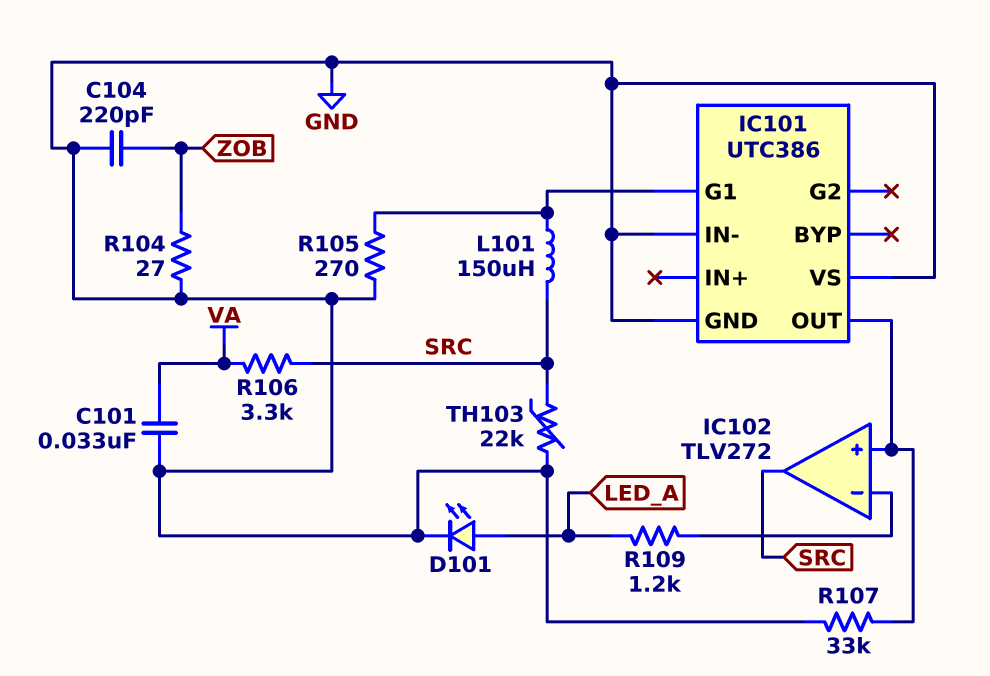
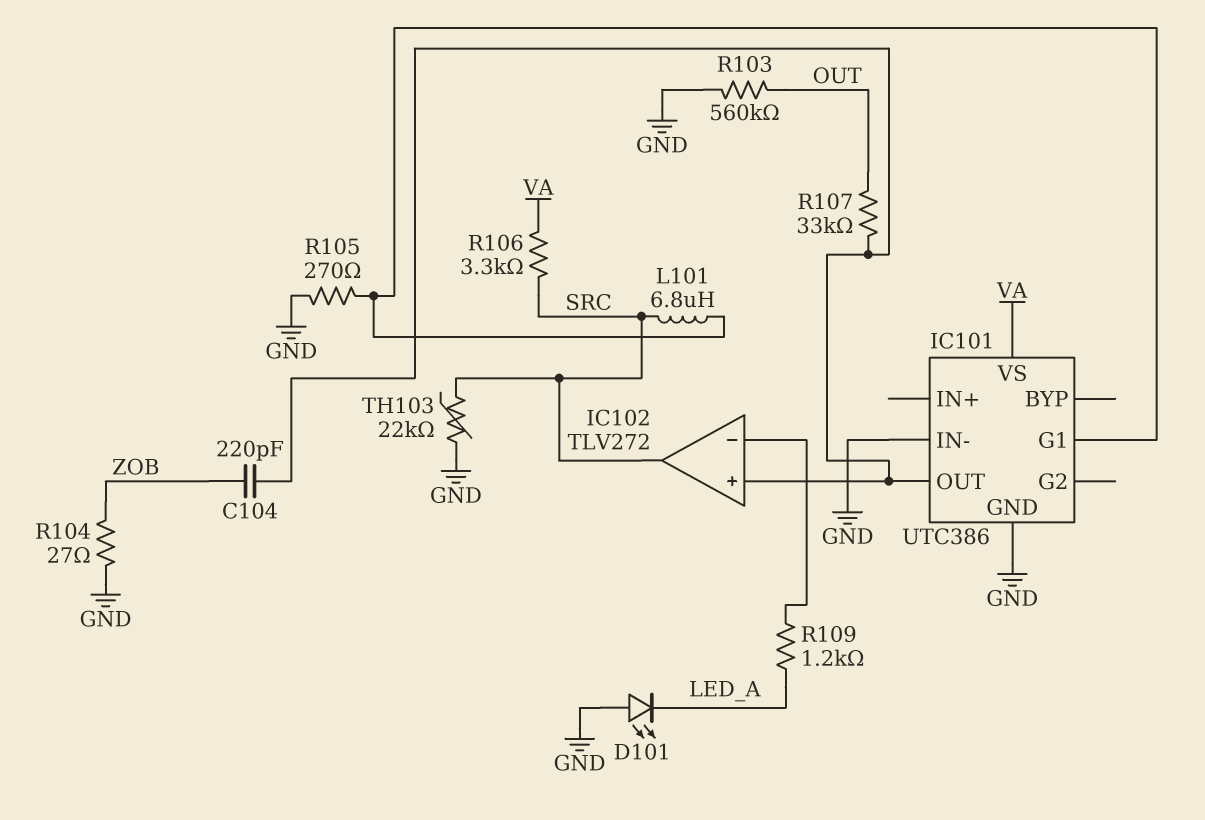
C101: 33nF (GND, VA) -> none
C104: 220pF (GND, ZOB) -> 220pF (IC101/OUT, ZOB)
D101: LED (A LED_A, K GND) -> LED (A GND, K LED_A)
IC101 pin VS: GND -> VA
L101: 150uH (IC101/G1, SRC) -> 6.8uH (IC101/G1, SRC)
R103: none -> 560k (GND, OUT)
R107: 33k (GND, IC101/OUT) -> 33k (IC101/OUT, OUT)

